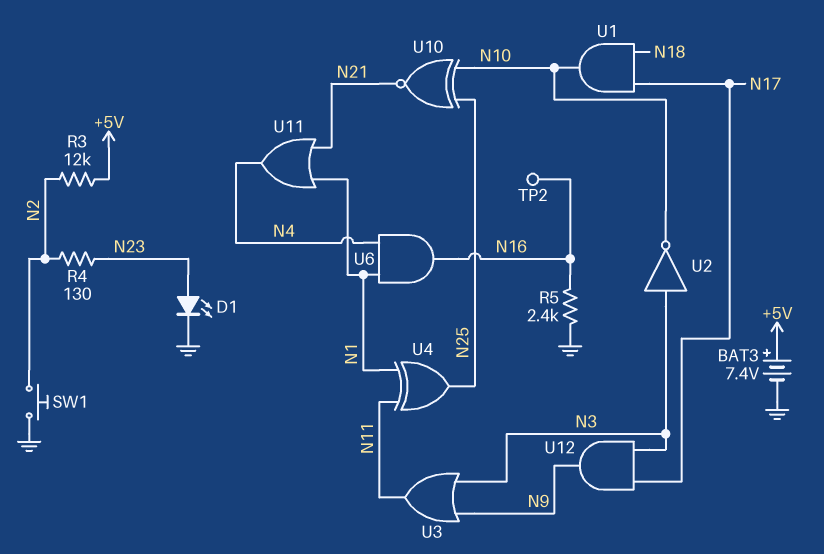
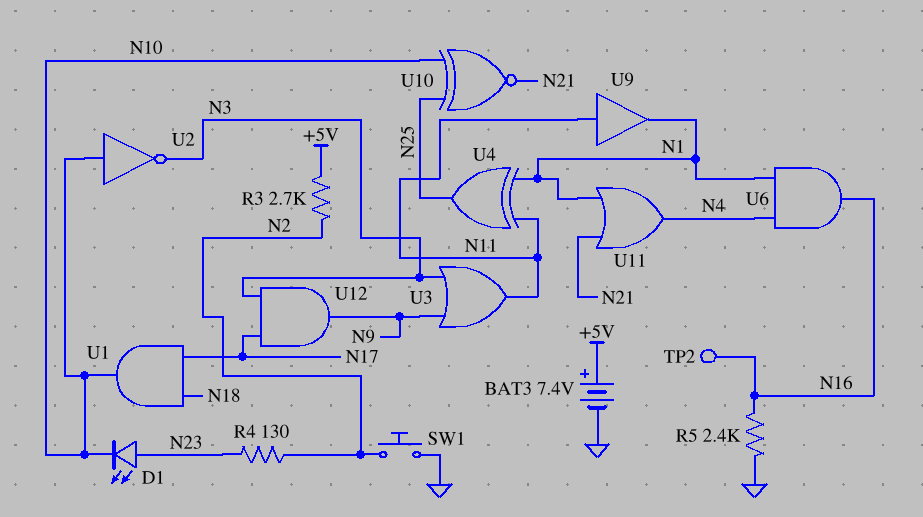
D1: LED (A N23, K GND) -> LED (A N23, K N10)
R3: 12k (+5V, N2) -> 2.7k (+5V, N2)
U2: NOT (in N3, out N10) -> NOT (in N10, out N3)
U9: none -> buffer (in N11, out N1)

